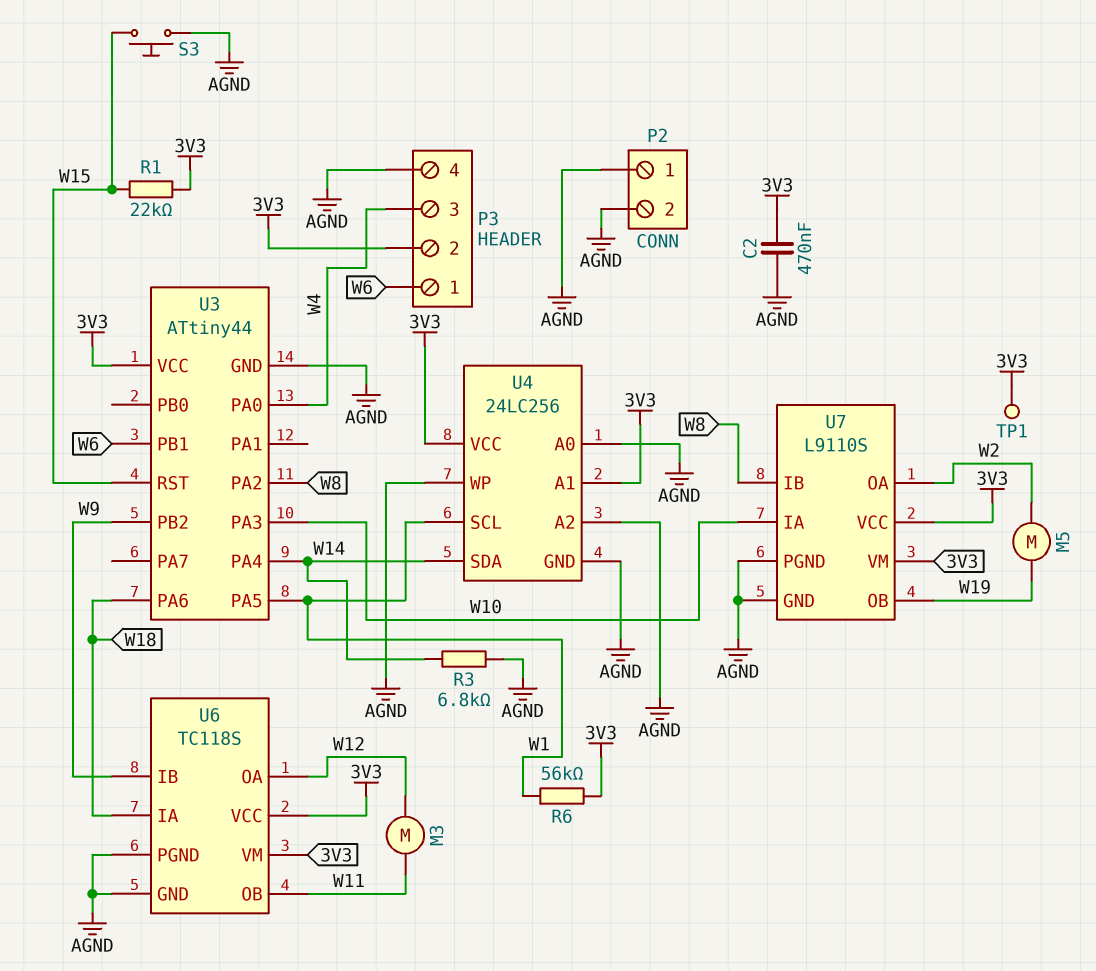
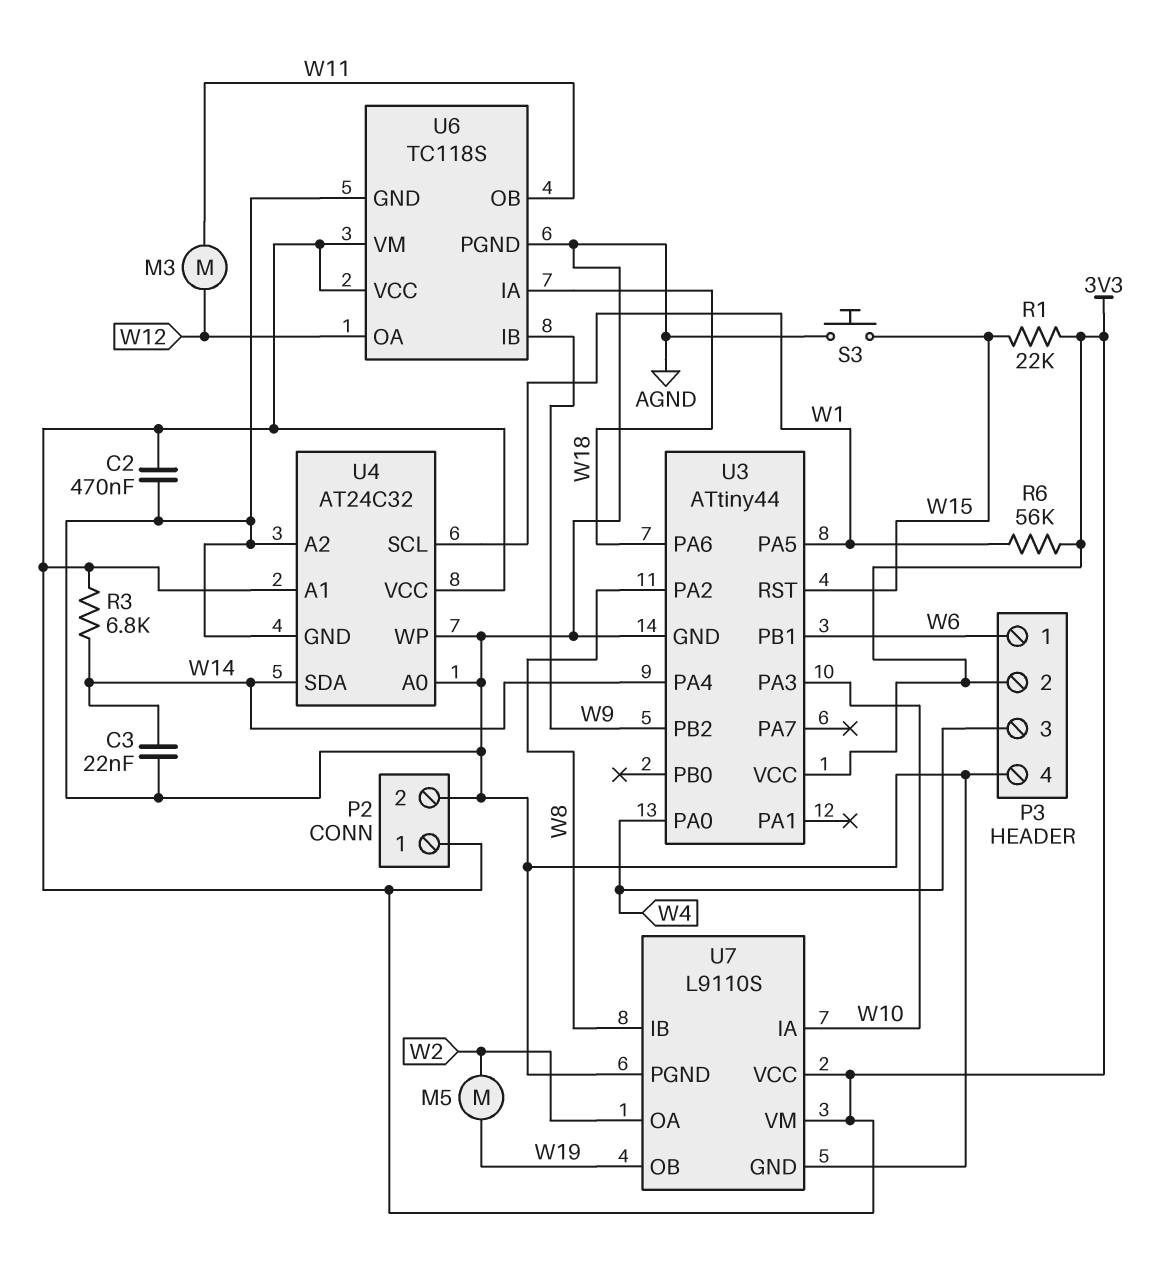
C3: none -> 22nF (AGND, W14)
P2 pin 1: AGND -> 3V3
R3: 6.8k (AGND, W14) -> 6.8k (3V3, W14)
TP1: test point (3V3) -> none
U4: 24LC256 -> AT24C32

